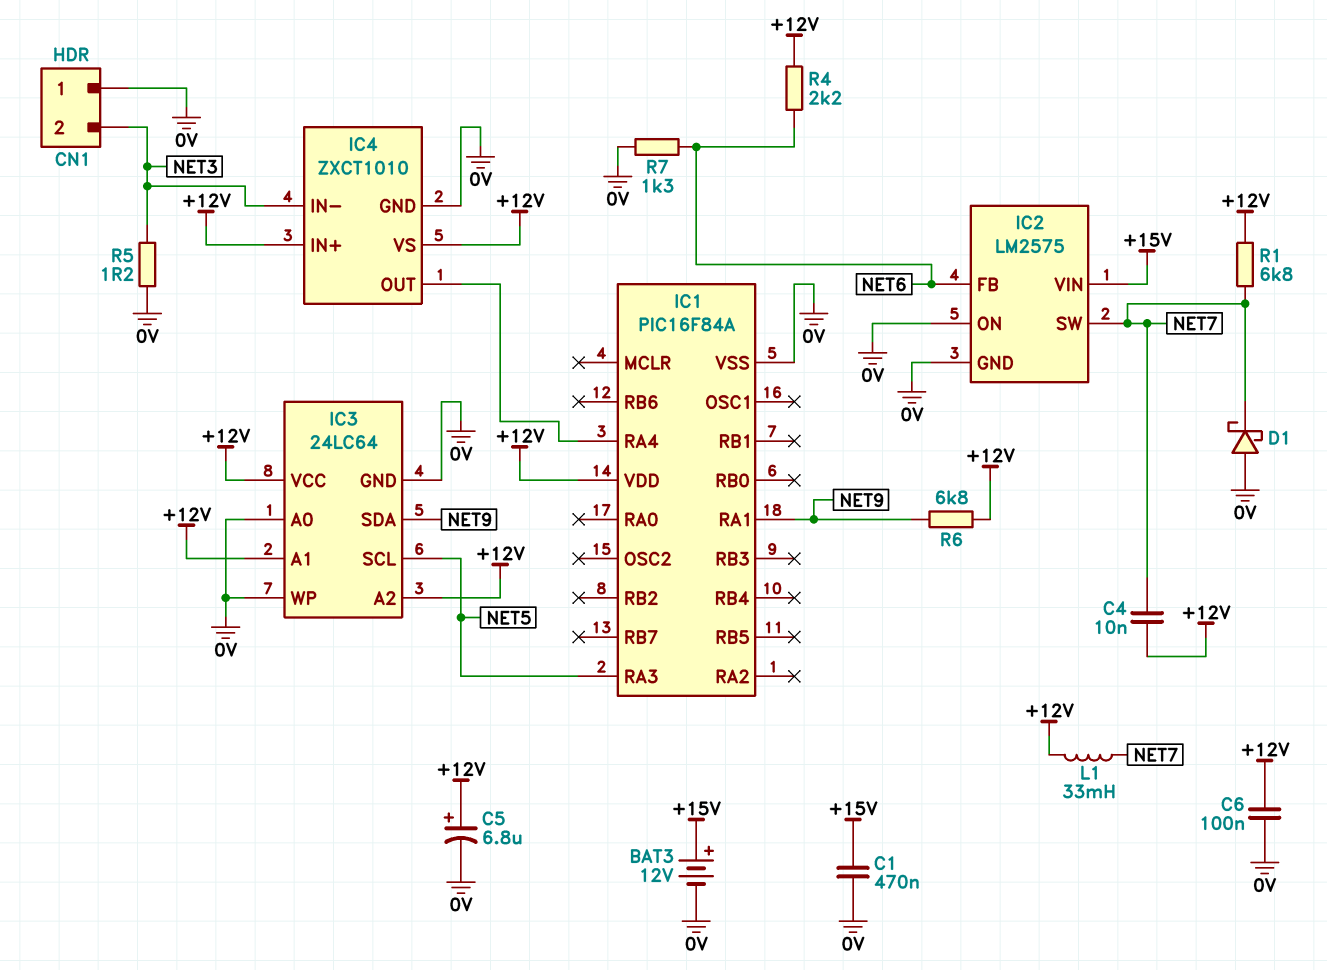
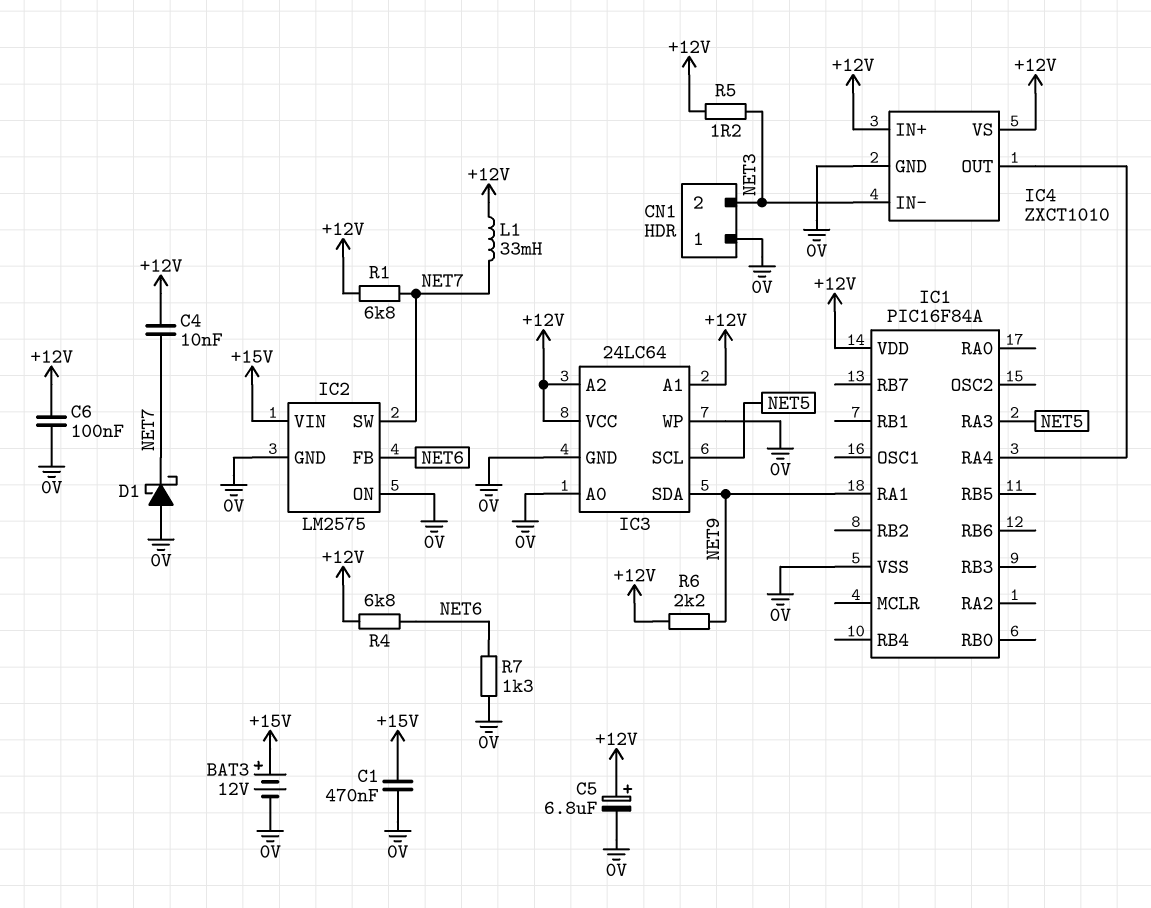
R4: 2.2k (+12V, NET6) -> 6.8k (+12V, NET6)
R5: 1.2 (0V, NET3) -> 1.2 (+12V, NET3)
R6: 6.8k (+12V, NET9) -> 2.2k (+12V, NET9)

